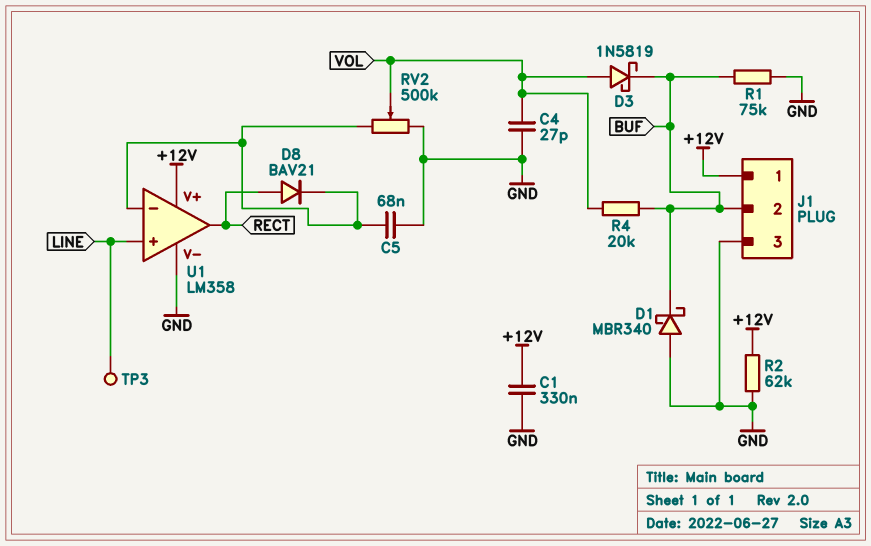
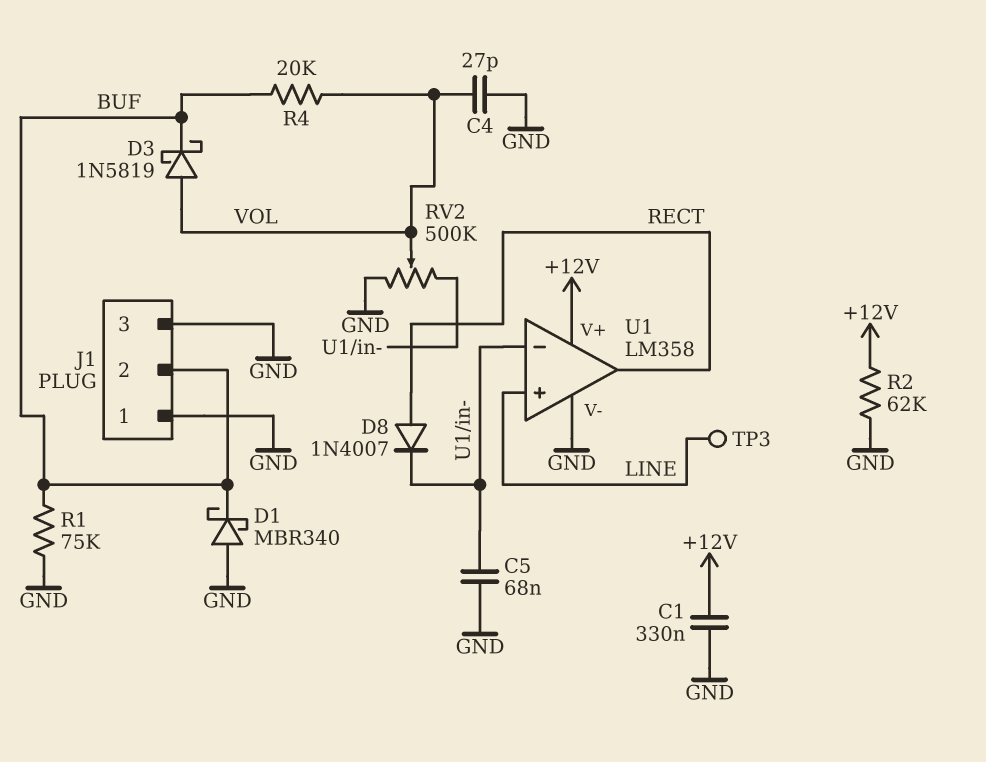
D8: diode BAV21 (A RECT, K U1/in-) -> diode 1N4007 (A RECT, K U1/in-)
J1 pin 1: +12V -> GND

